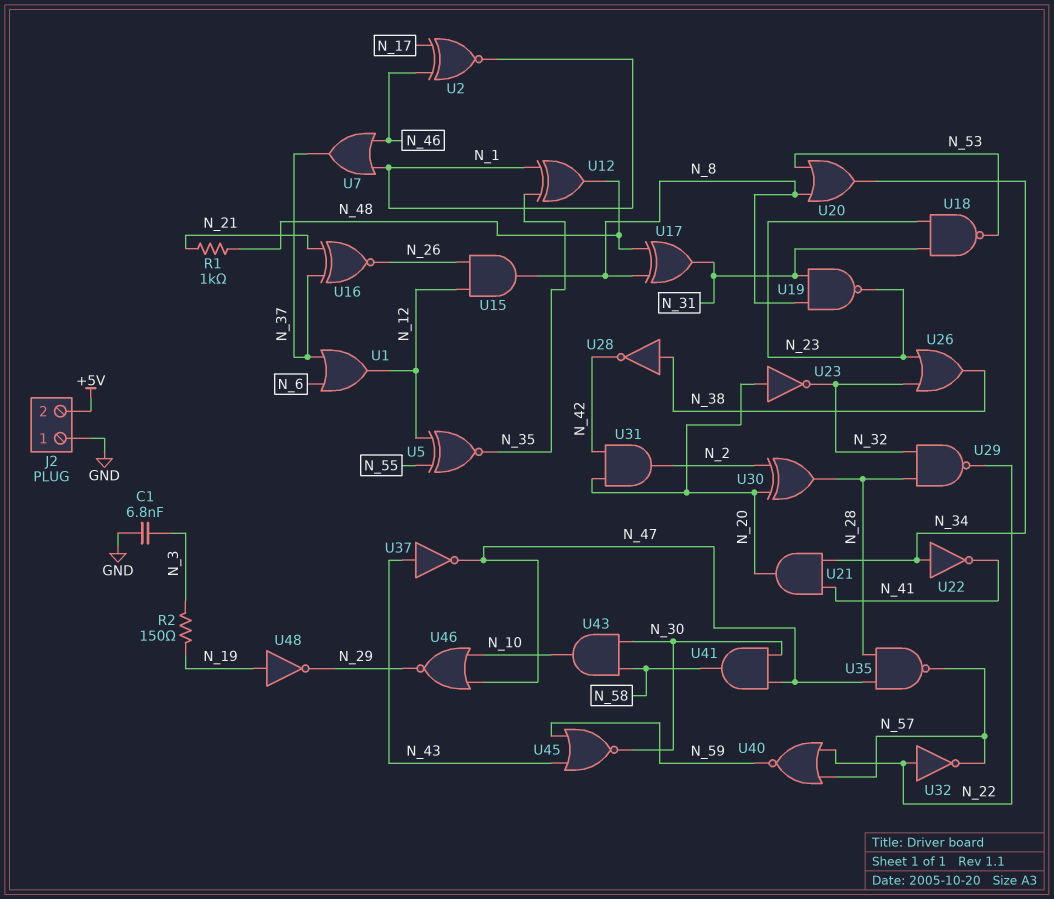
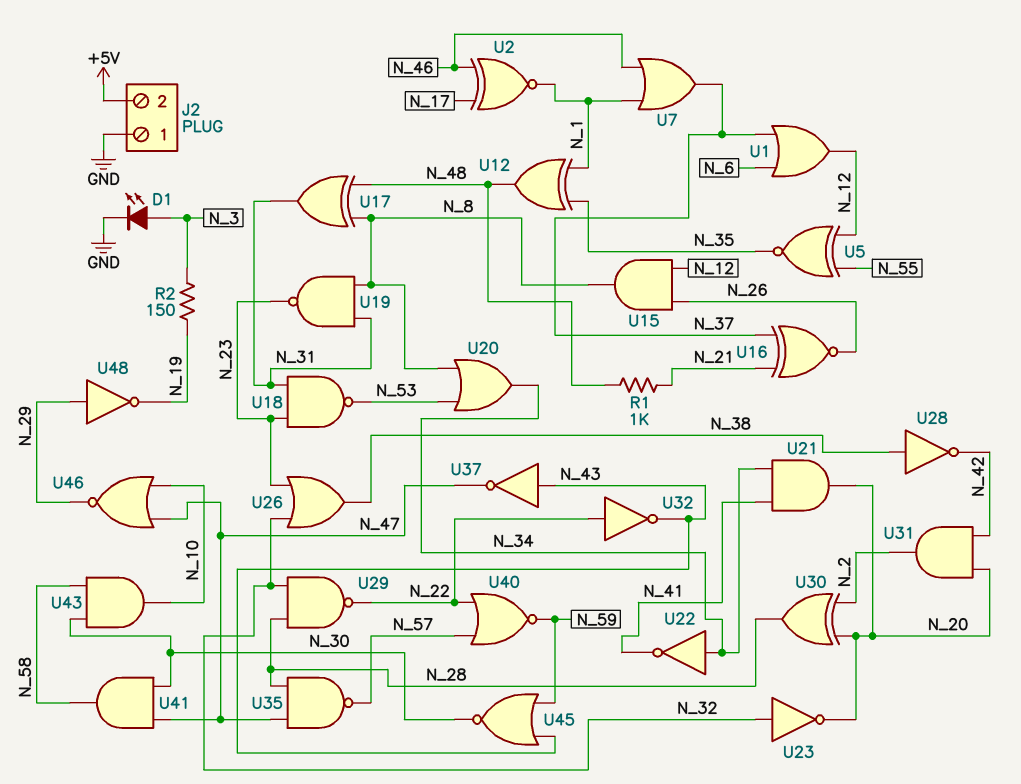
C1: 6.8nF (GND, N_3) -> none
D1: none -> LED (A N_3, K GND)
U23: NOT (in N_20, out N_32) -> NOT (in N_32, out N_20)
U32: NOT (in N_22, out N_57) -> NOT (in N_22, out N_43)
U48: NOT (in N_19, out N_29) -> NOT (in N_29, out N_19)

